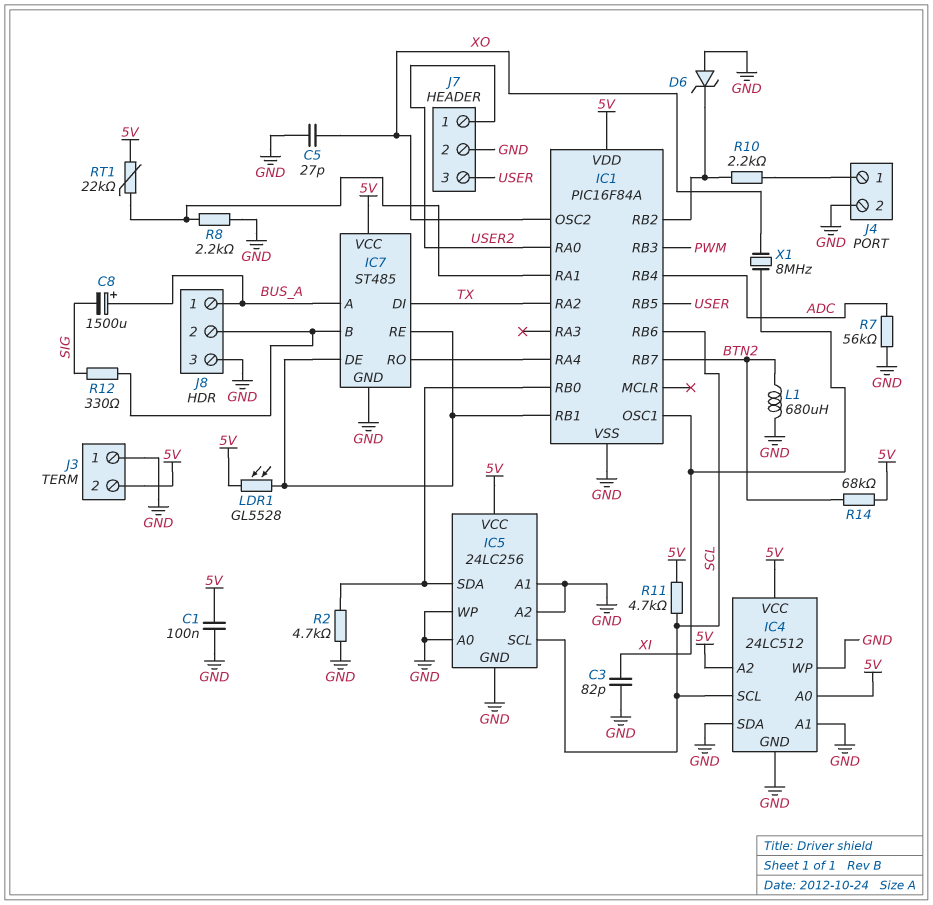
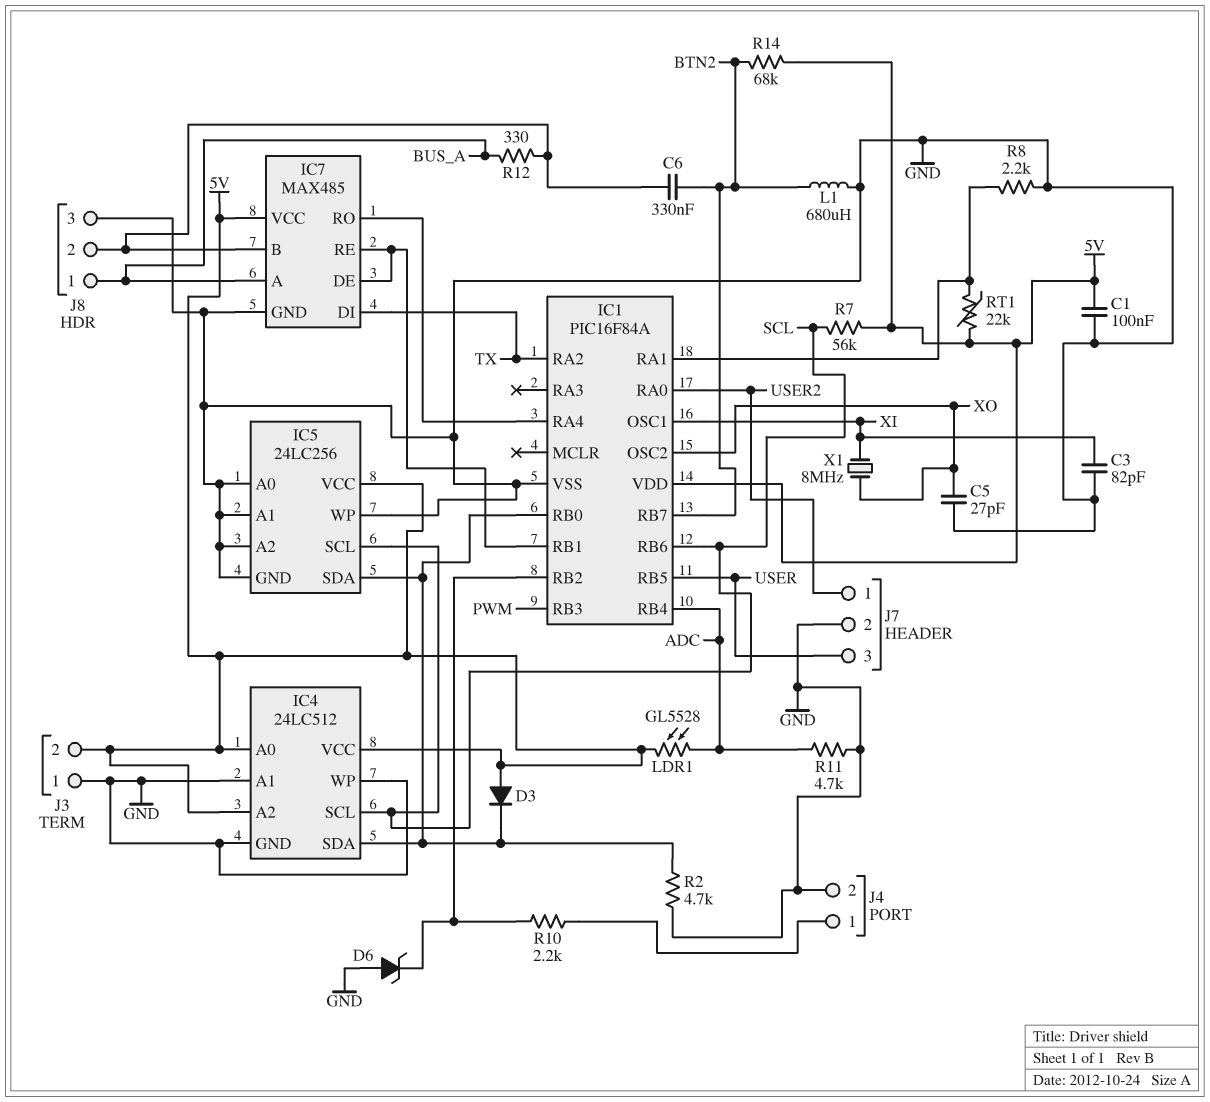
C6: none -> 330nF (BTN2, IC7/B)
C8: 1500uF (plus BUS_A, minus SIG) -> none
D3: none -> diode (A 5V, K IC1/RB0)
IC4 pin SDA: GND -> IC1/RB0
IC7: ST485 -> MAX485
LDR1: GL5528 (5V, IC1/RB1) -> GL5528 (5V, ADC)
R7: 56k (ADC, GND) -> 56k (5V, SCL)
R11: 4.7k (5V, SCL) -> 4.7k (ADC, GND)
R12: 330 (IC7/B, SIG) -> 330 (BUS_A, IC7/B)

